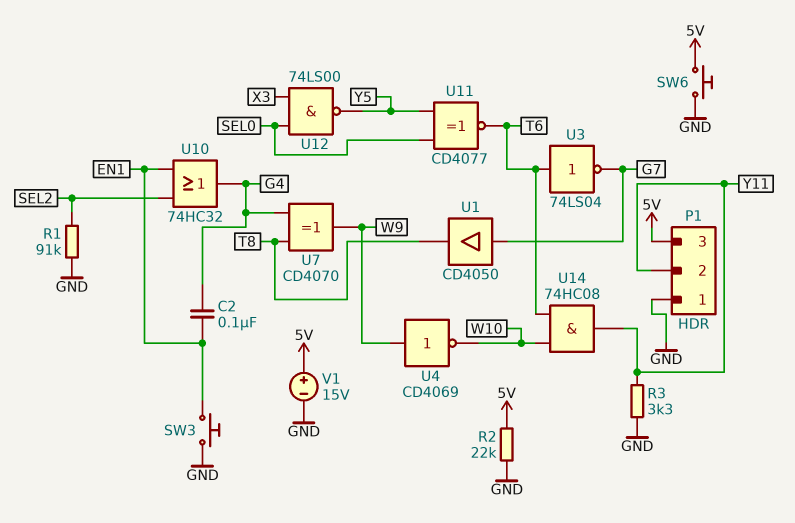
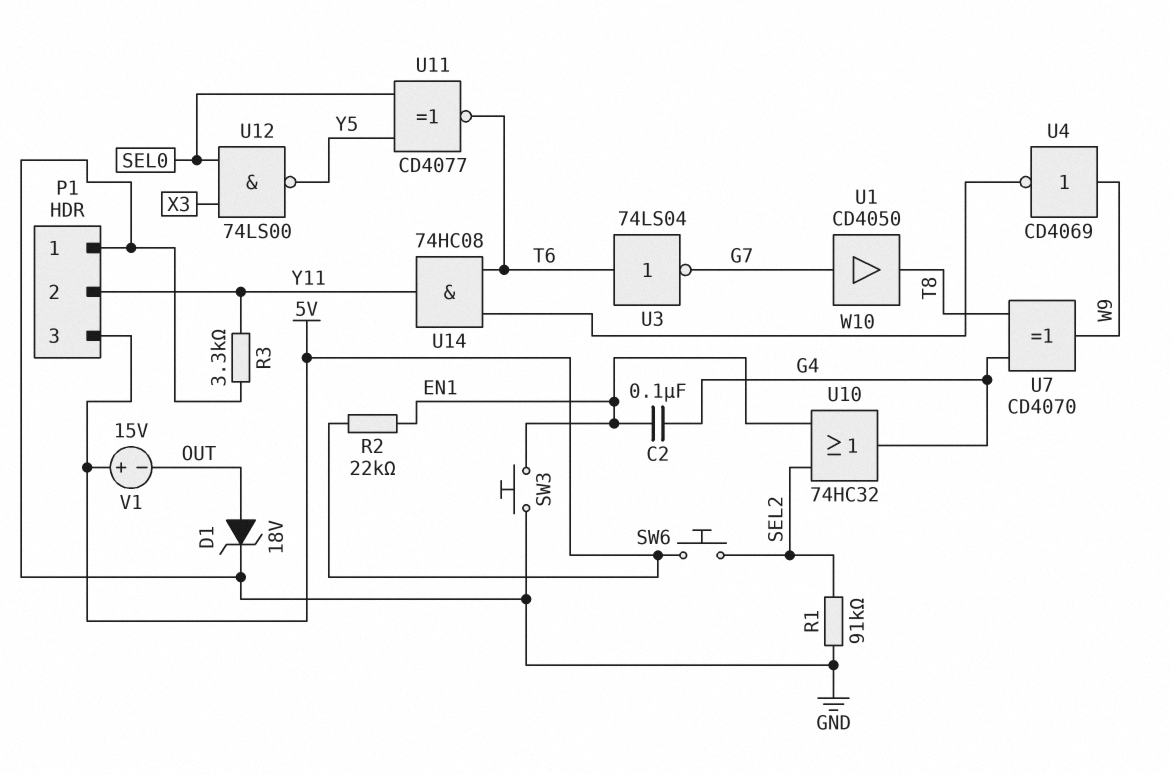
D1: none -> zener 18V (A OUT, K GND)
R2: 22k (5V, GND) -> 22k (5V, EN1)
SW6: button (5V, GND) -> button (5V, SEL2)
V1: 15V (plus 5V, minus GND) -> 15V (plus 5V, minus OUT)

